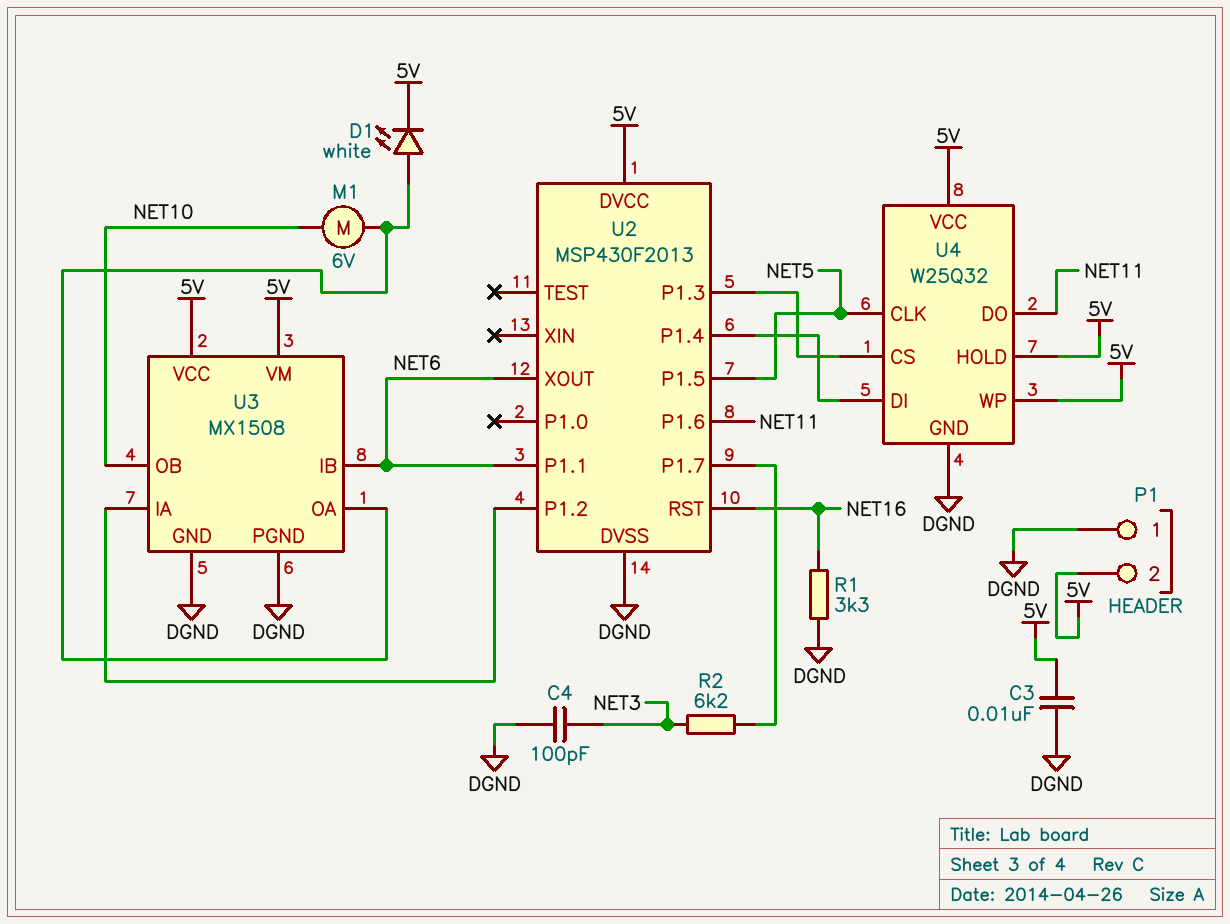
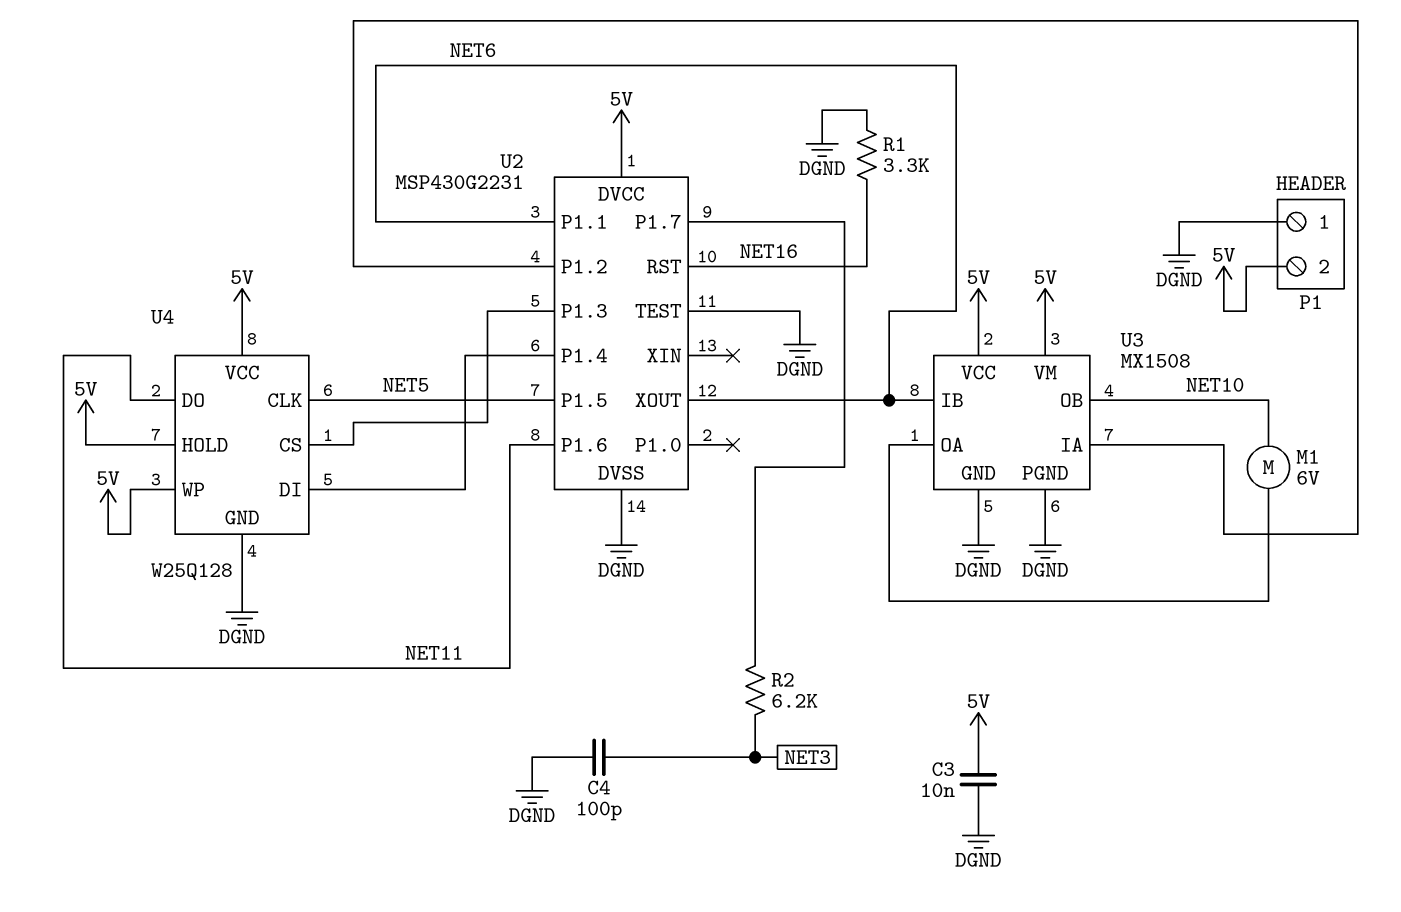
D1: LED white (A U3/OA, K 5V) -> none
U2: MSP430F2013 -> MSP430G2231
U2 pin TEST: none -> DGND
U4: W25Q32 -> W25Q128

